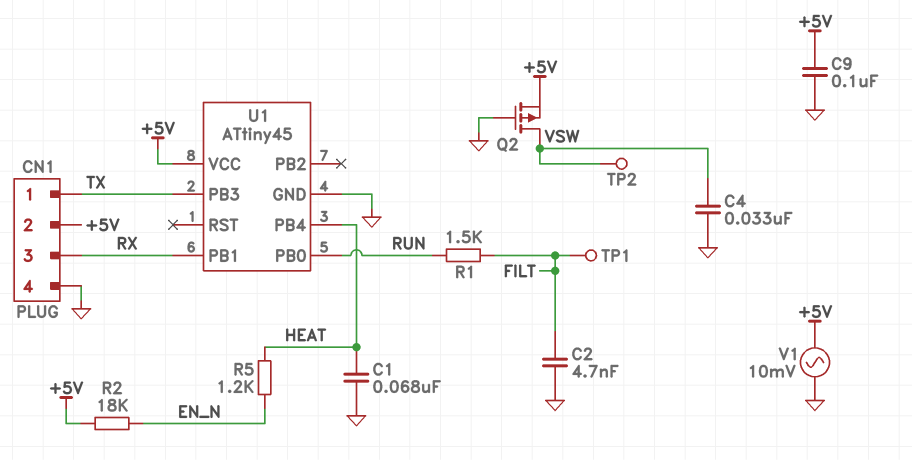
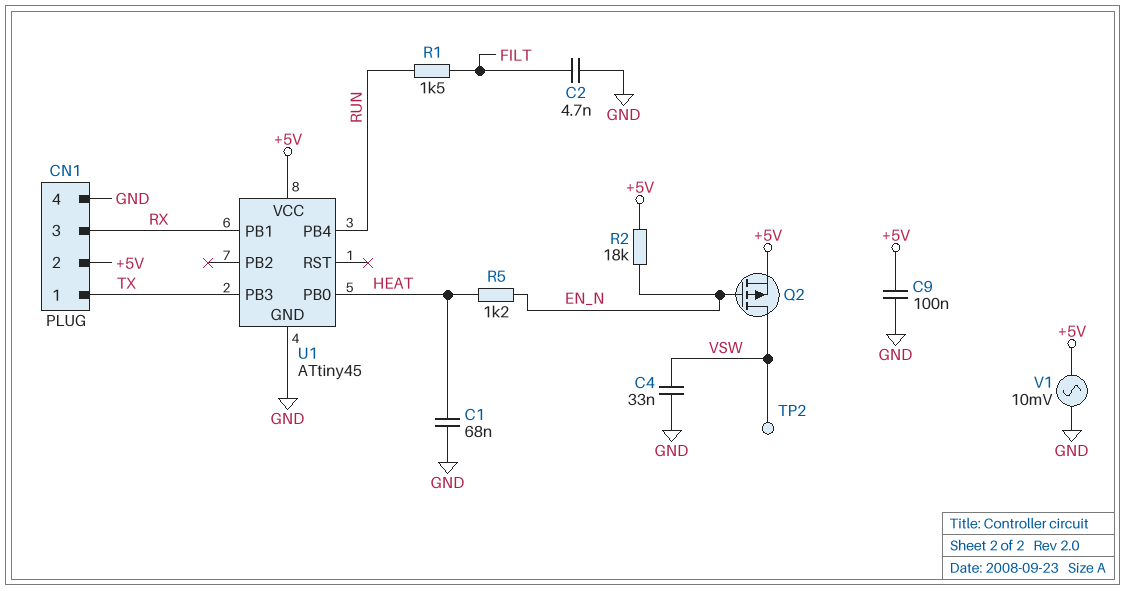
Q2: PMOS (G GND, D VSW, S +5V) -> PMOS (G EN_N, D VSW, S +5V)
TP1: test point (FILT) -> none
U1 pin PB0: RUN -> HEAT
U1 pin PB4: HEAT -> RUN

